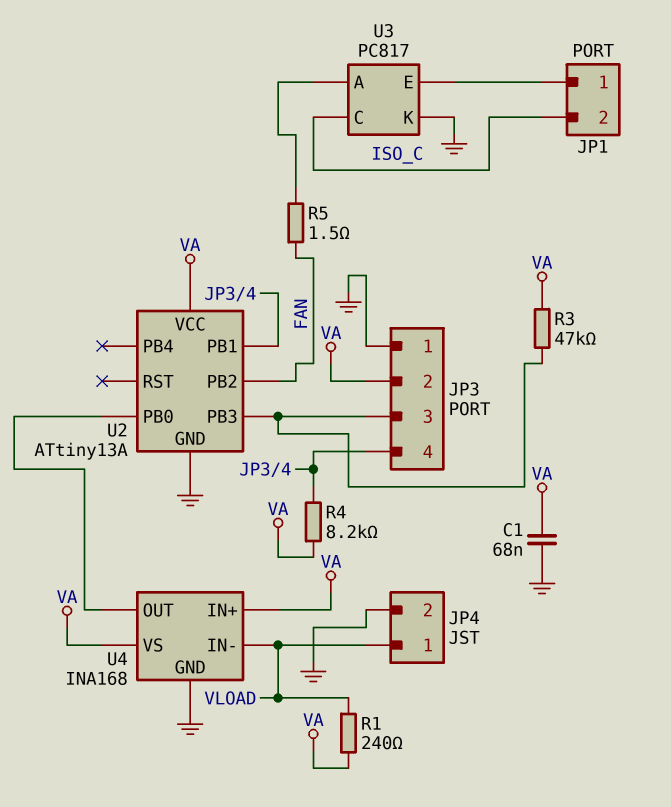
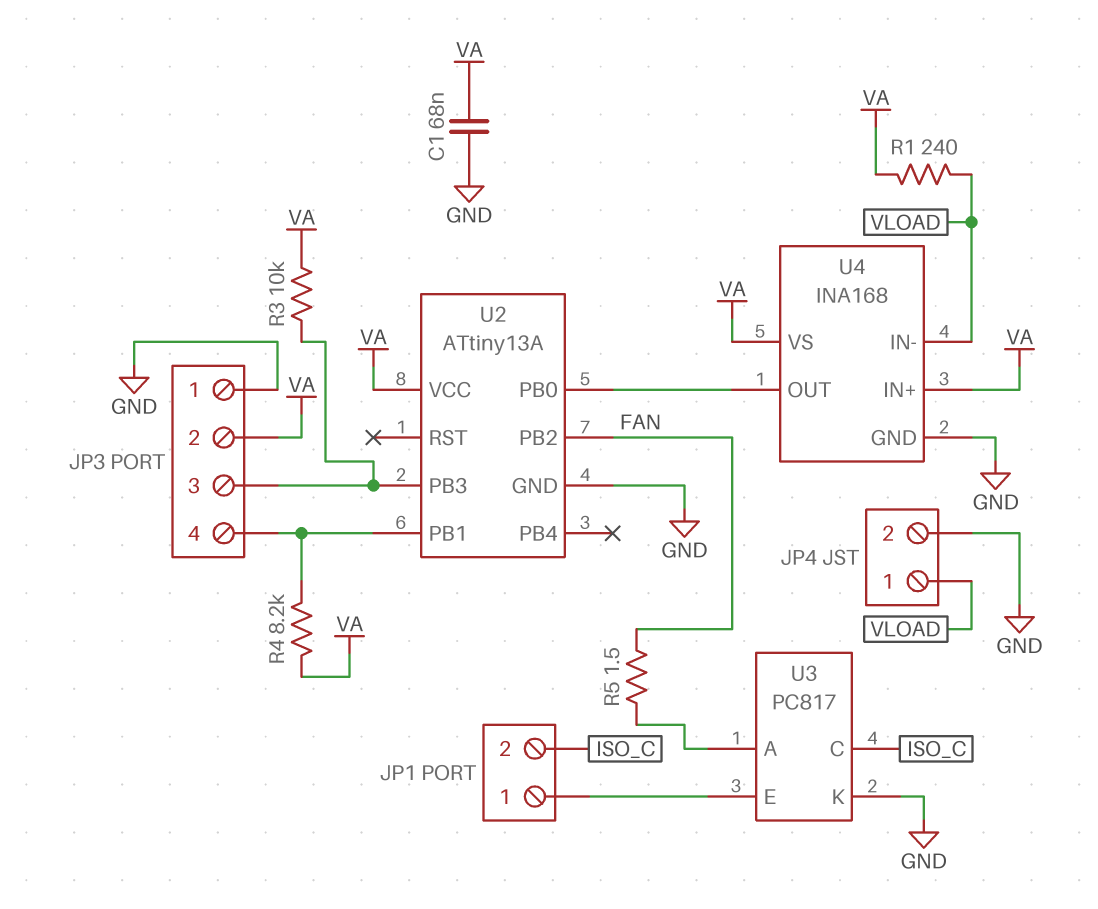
R3: 47k (JP3/3, VA) -> 10k (JP3/3, VA)

